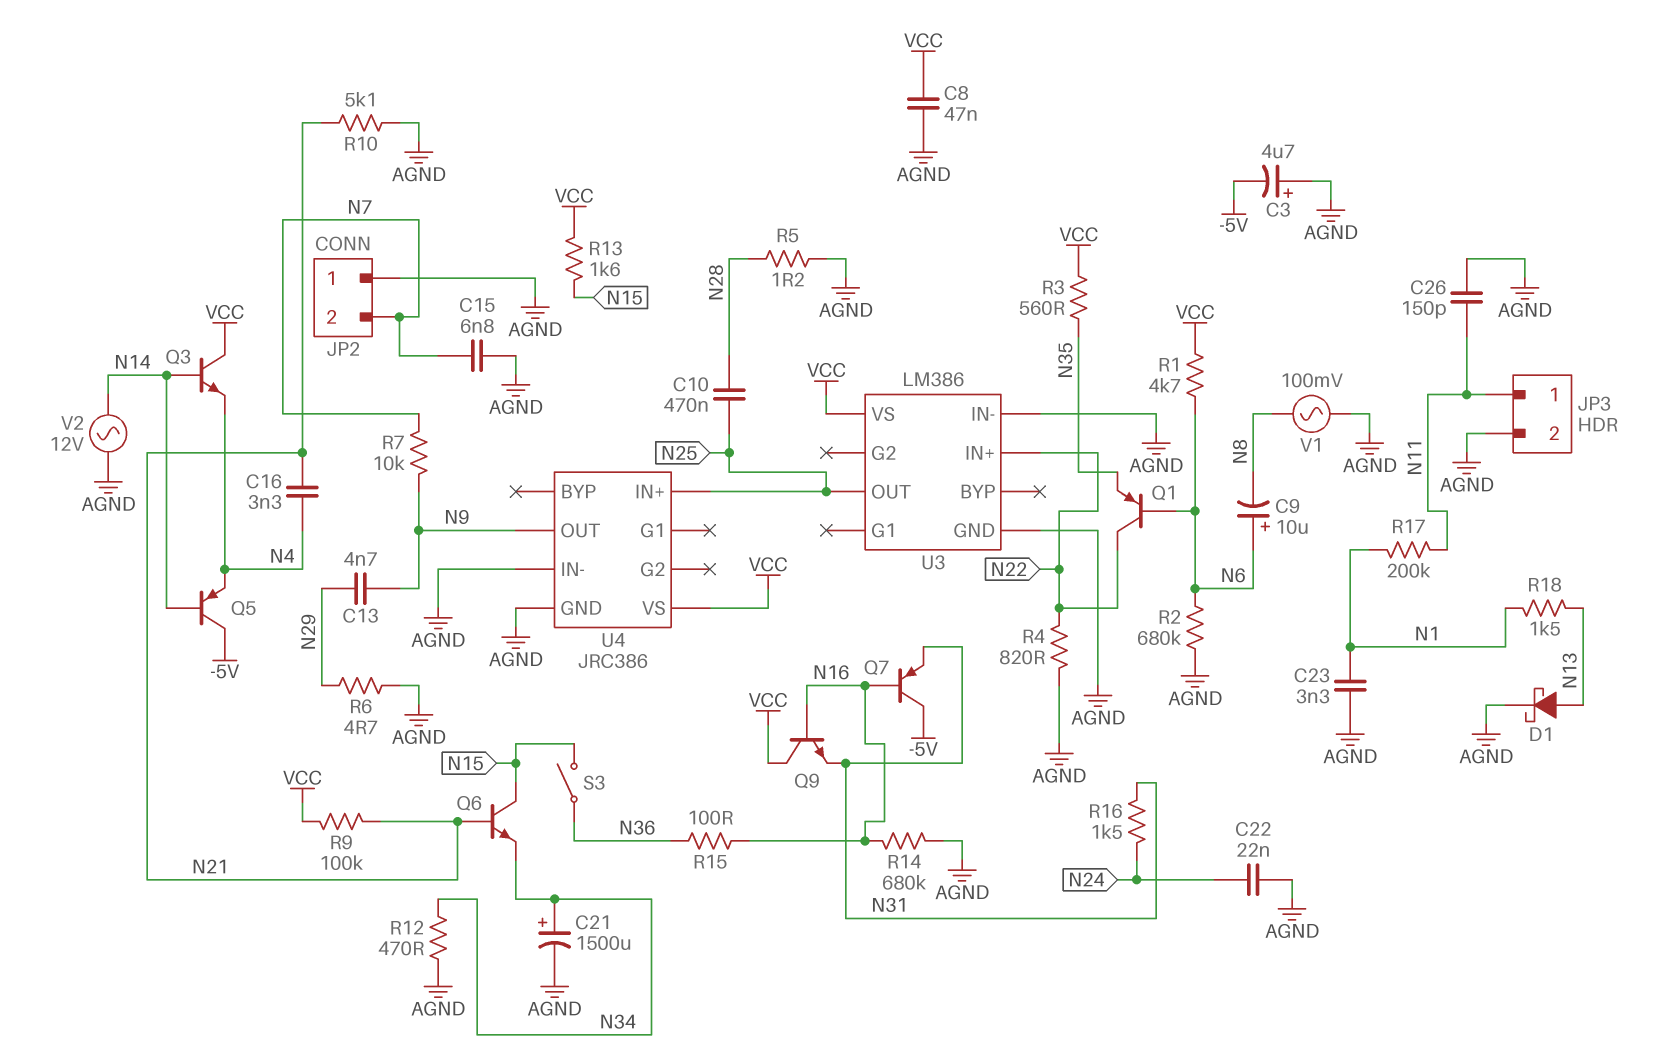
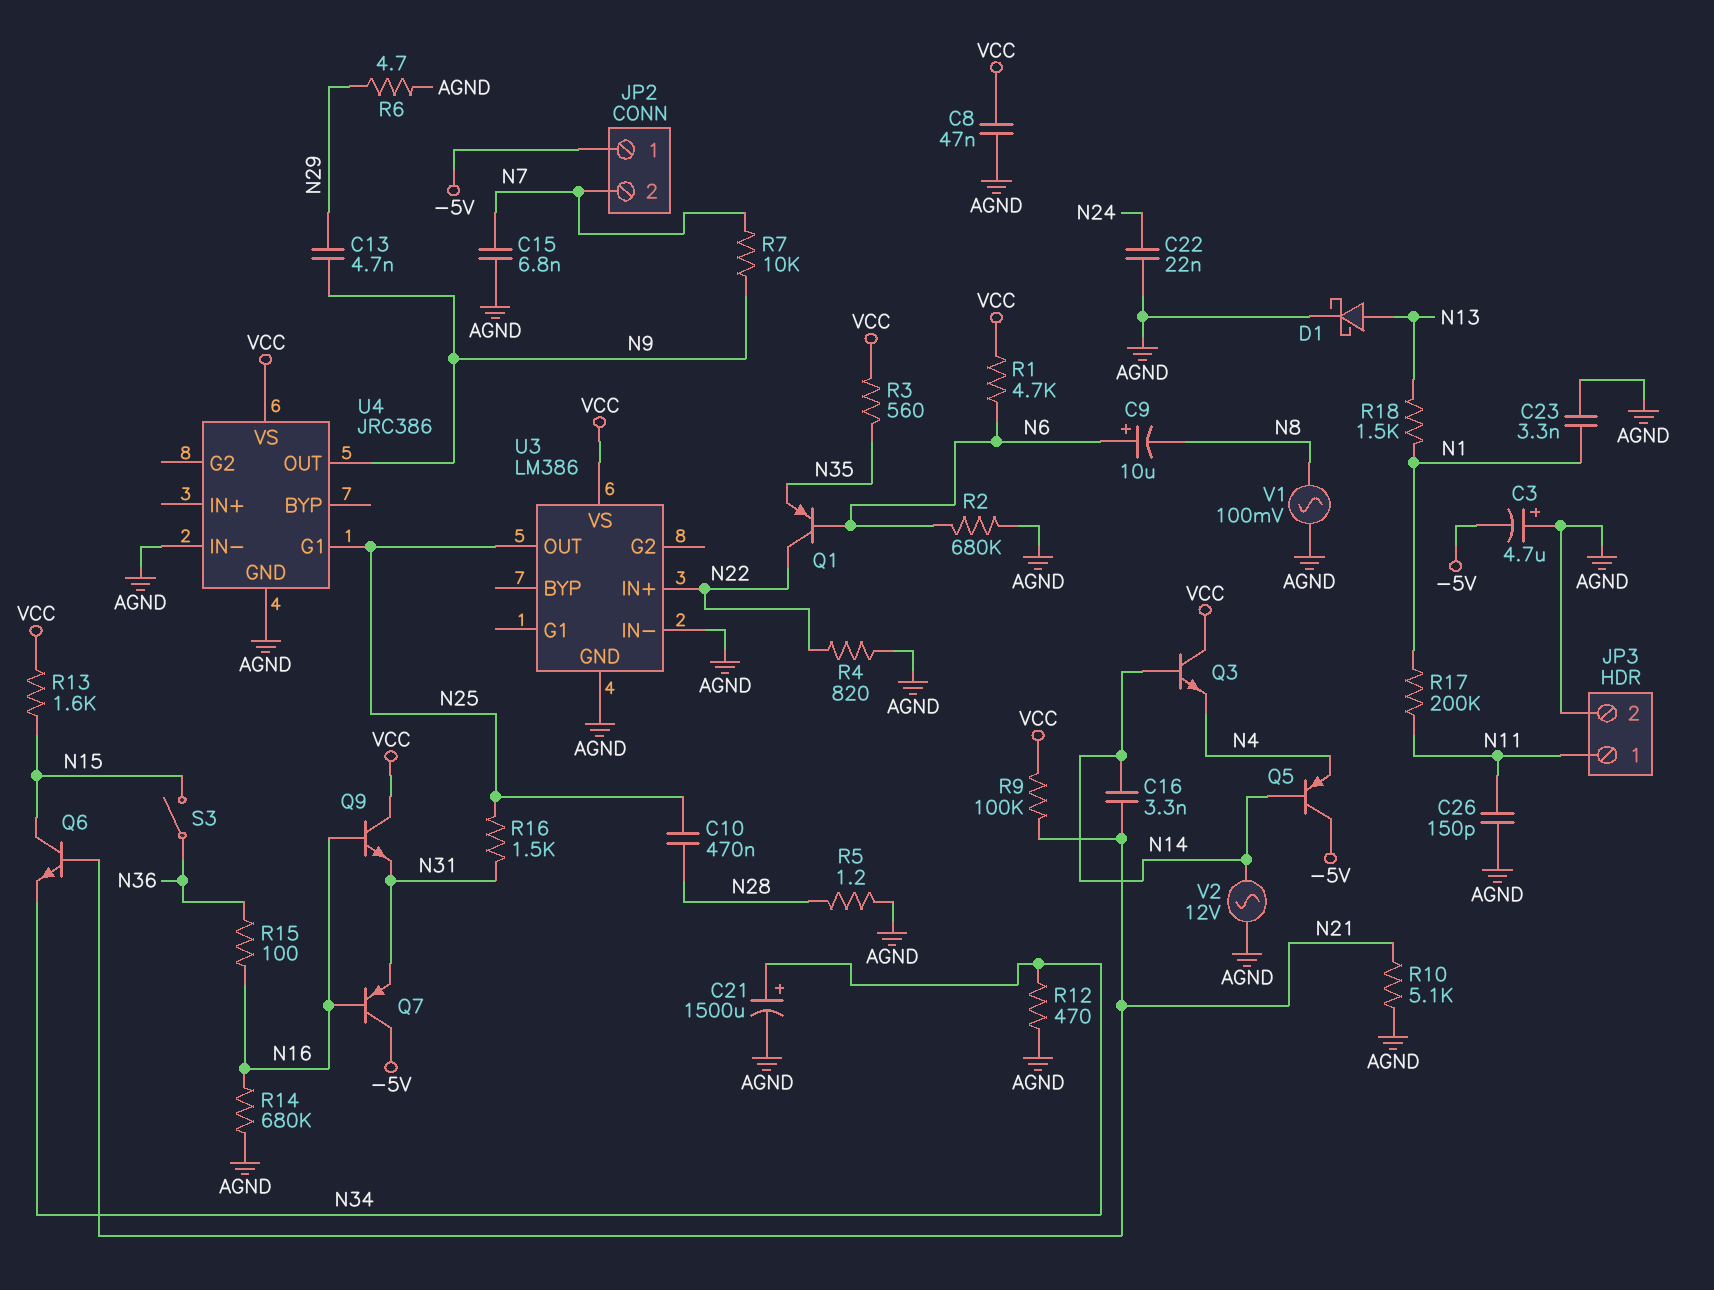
C16: 3.3nF (N4, N21) -> 3.3nF (N14, N21)
JP2 pin 1: AGND -> -5V
R16: 1.5k (N24, N31) -> 1.5k (N25, N31)
U4 pin G1: none -> N25
U4 pin IN+: N25 -> none

